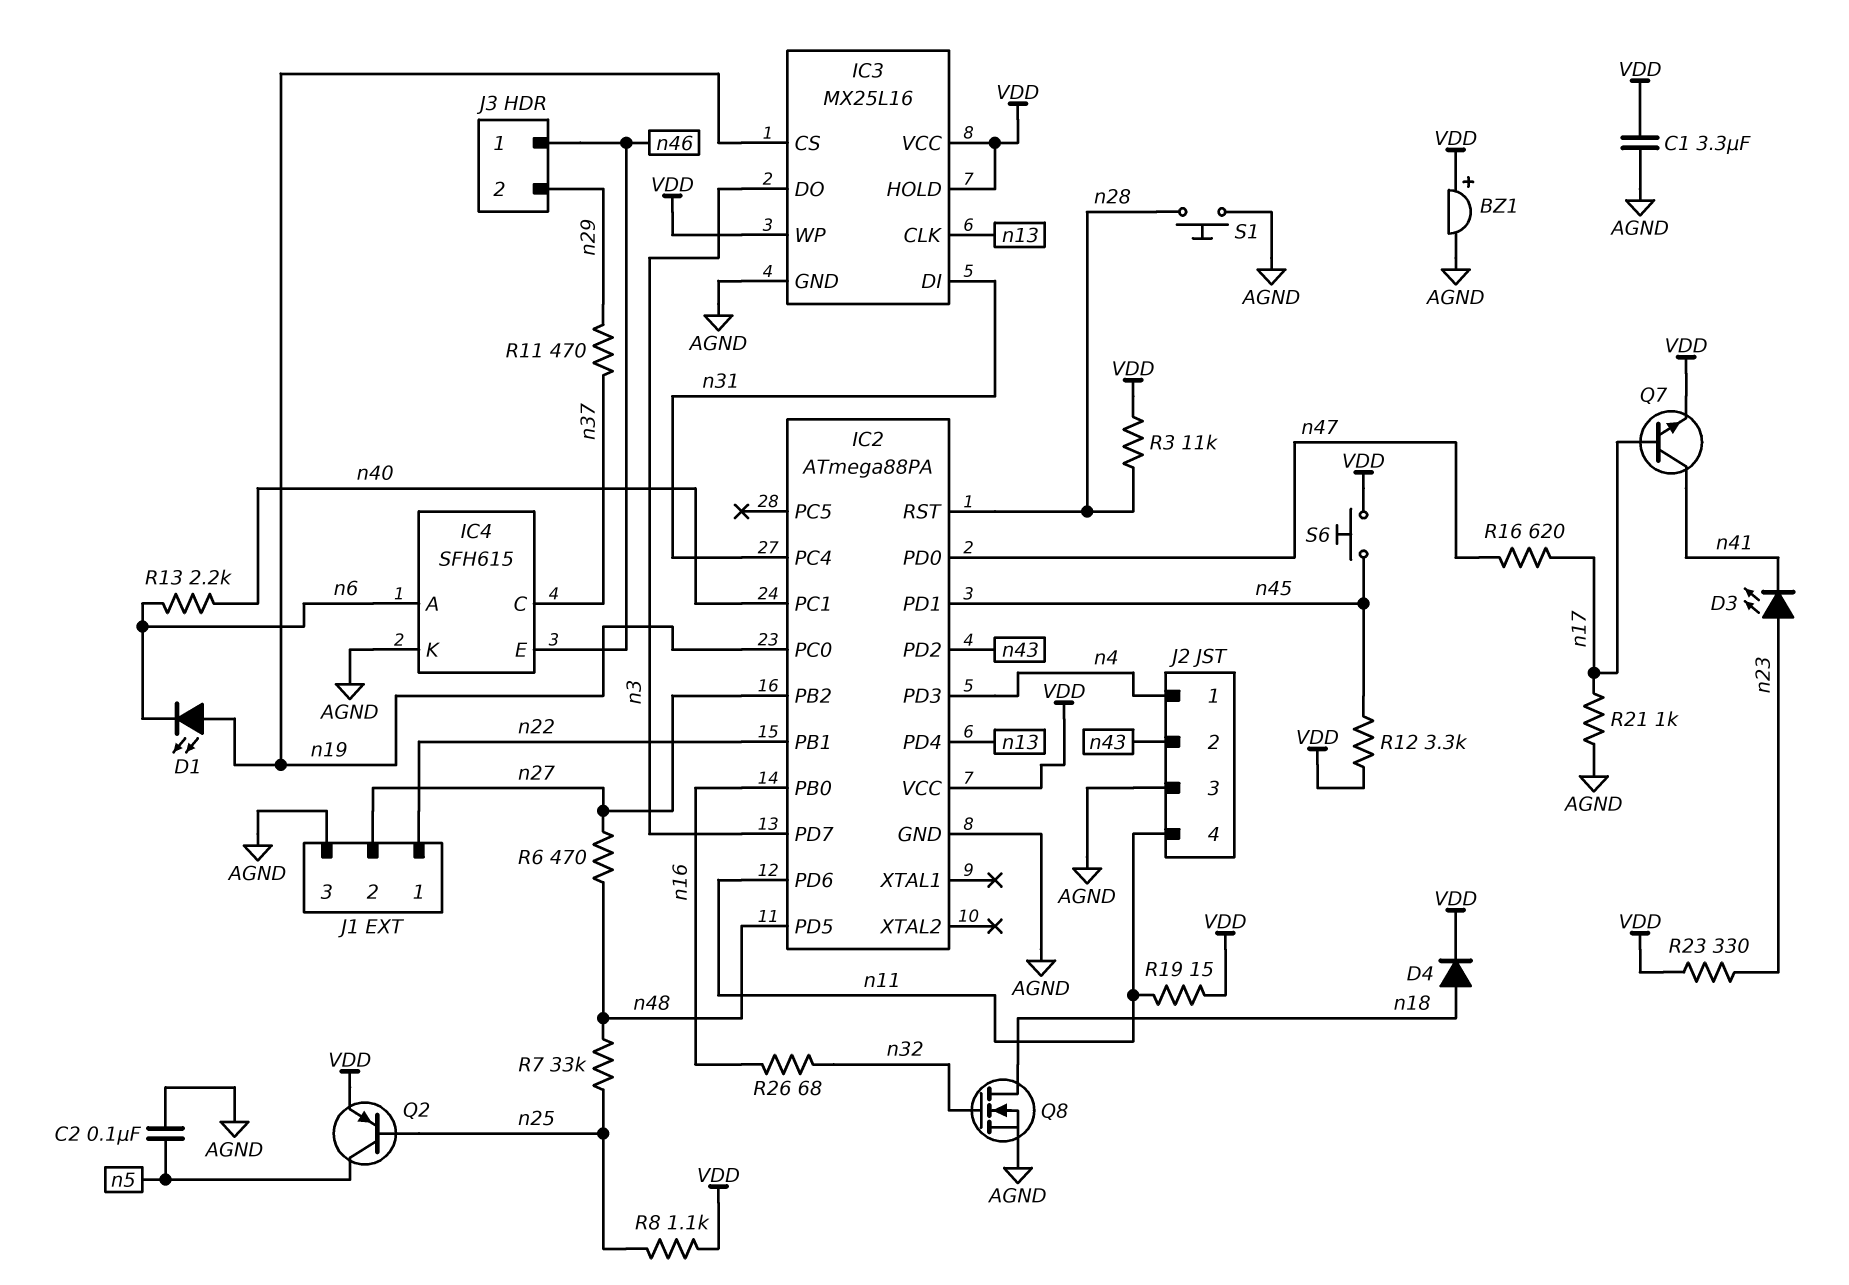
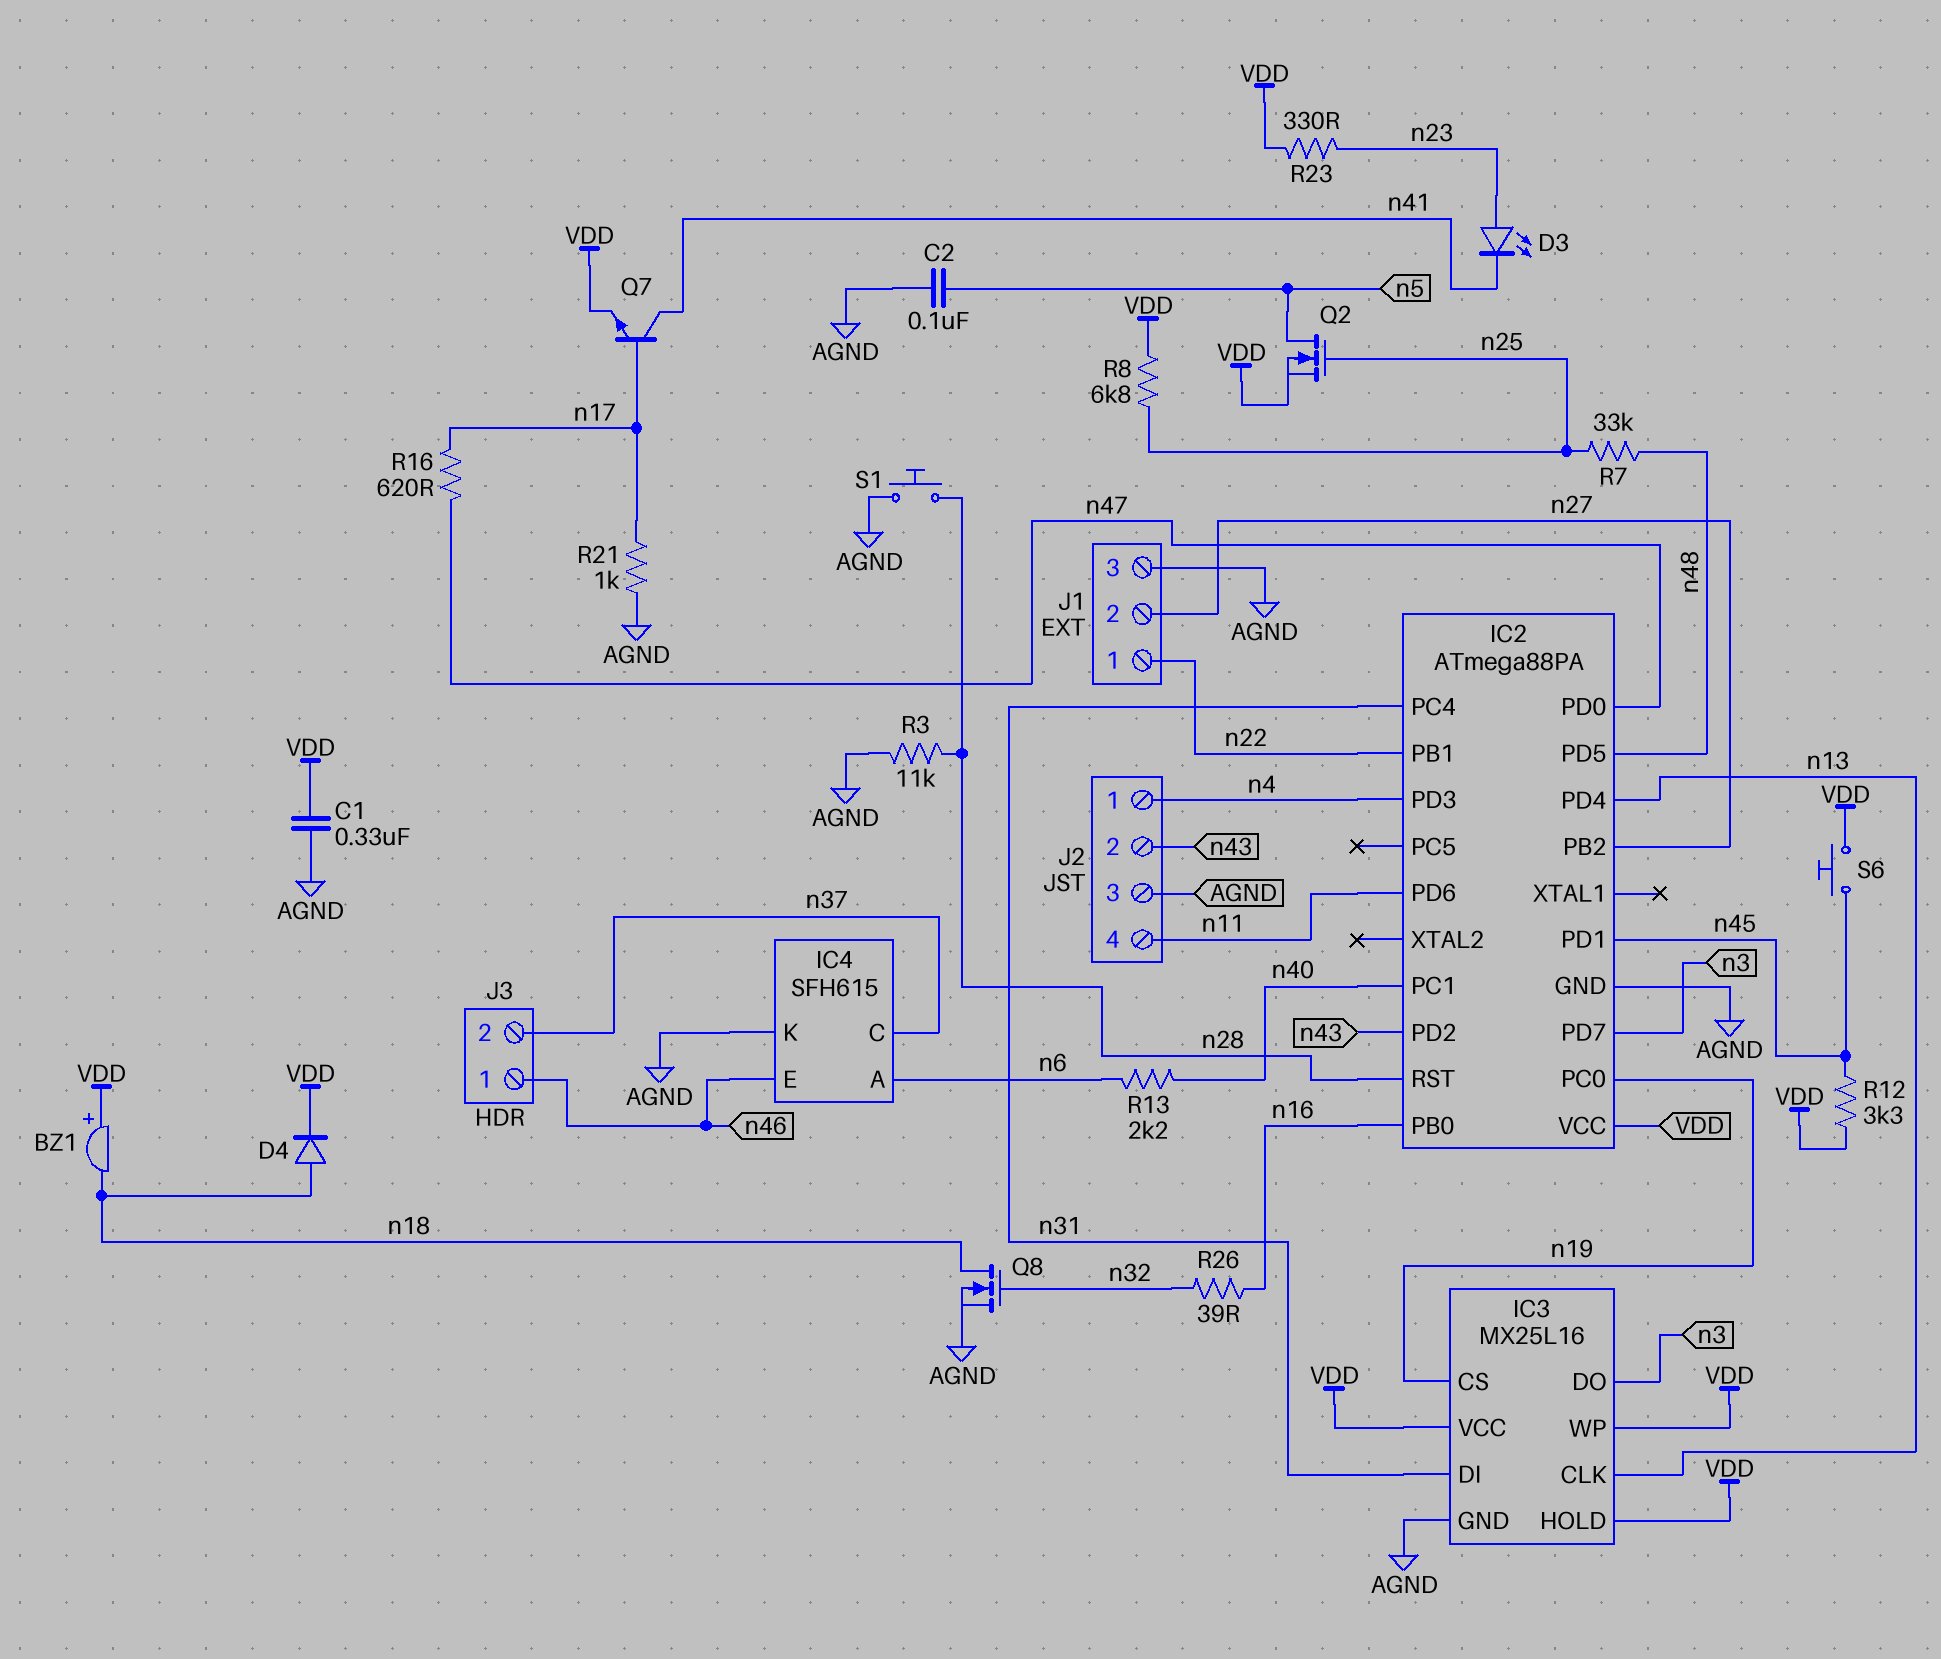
BZ1: buzzer (plus VDD, minus AGND) -> buzzer (plus VDD, minus n18)
C1: 3.3uF (AGND, VDD) -> 330nF (AGND, VDD)
D1: LED (A n19, K n6) -> none
J3 pin 2: n29 -> n37
Q2: PNP (B n25, C n5, E VDD) -> NMOS (G n25, D n5, S VDD)
R3: 11k (VDD, n28) -> 11k (AGND, n28)
R6: 470 (n27, n48) -> none
R8: 1.1k (VDD, n25) -> 6.8k (VDD, n25)
R11: 470 (n29, n37) -> none
R19: 15 (VDD, n11) -> none
R26: 68 (n16, n32) -> 39 (n16, n32)

